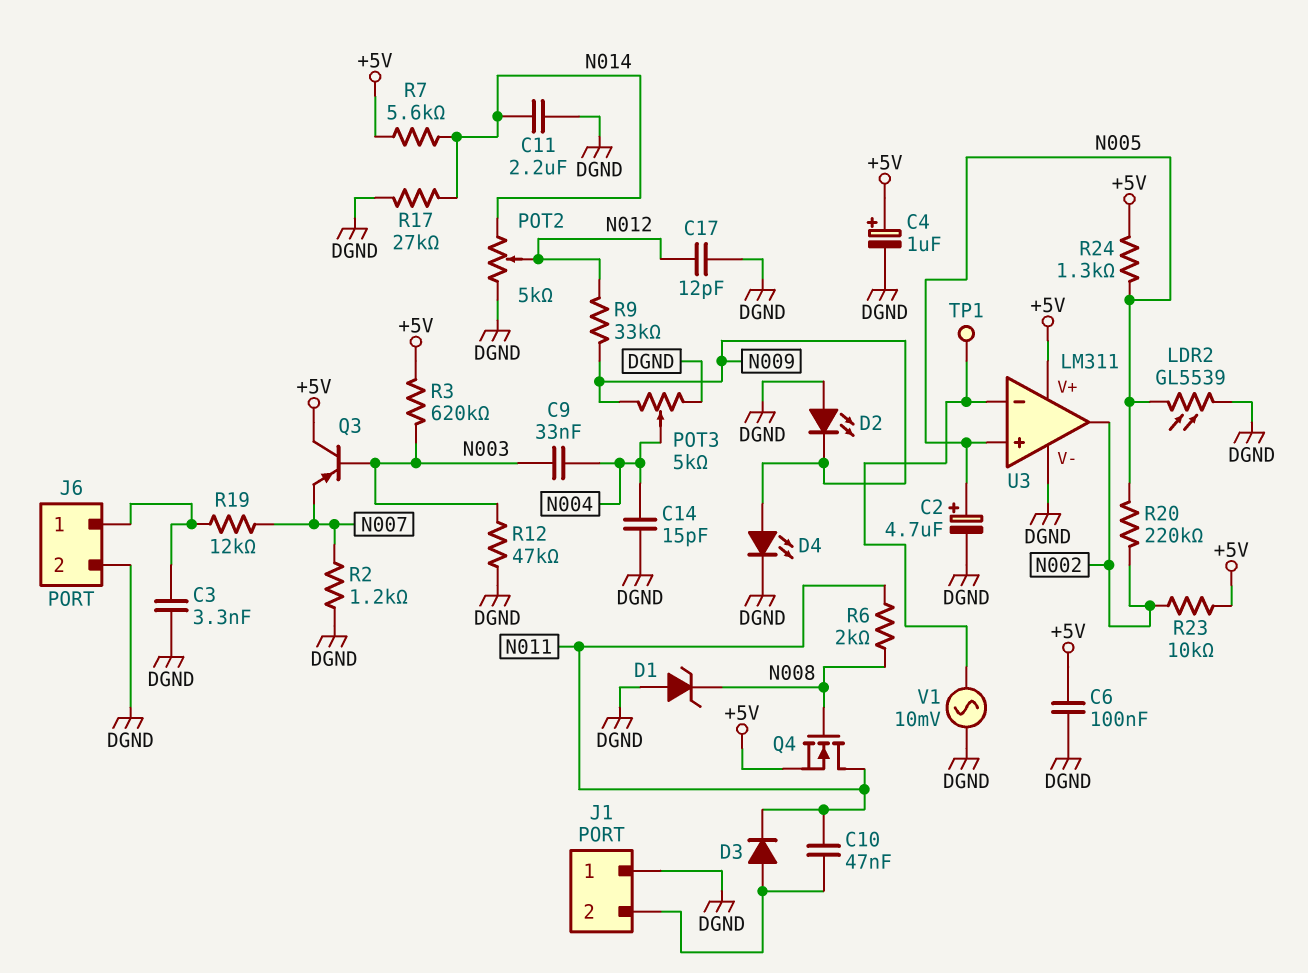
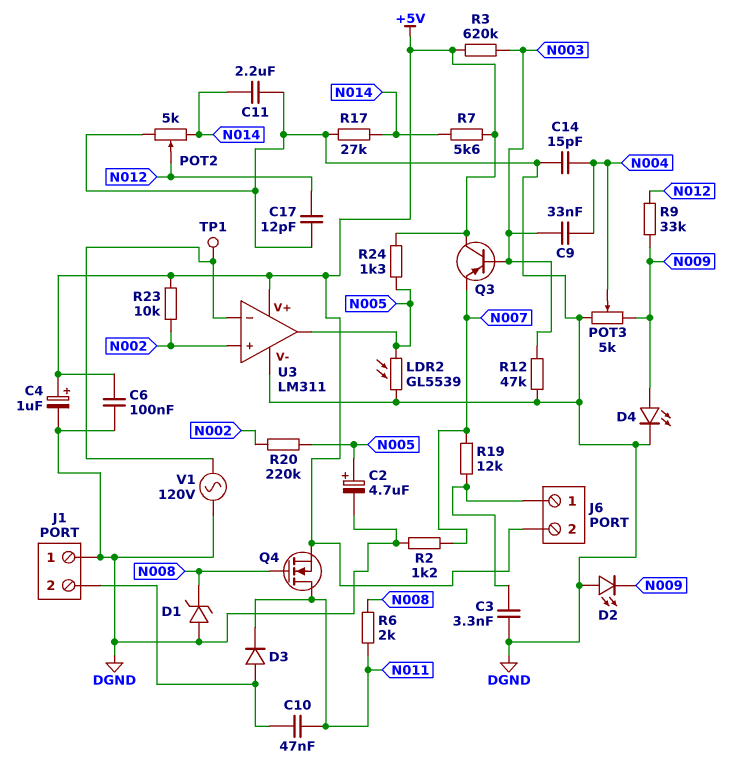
J6 pin 2: DGND -> +5V
U3 pin in+: N005 -> N002
U3 pin out: N002 -> N005
V1: AC 10mV (DGND, U3/in-) -> AC 120V (DGND, U3/in-)

